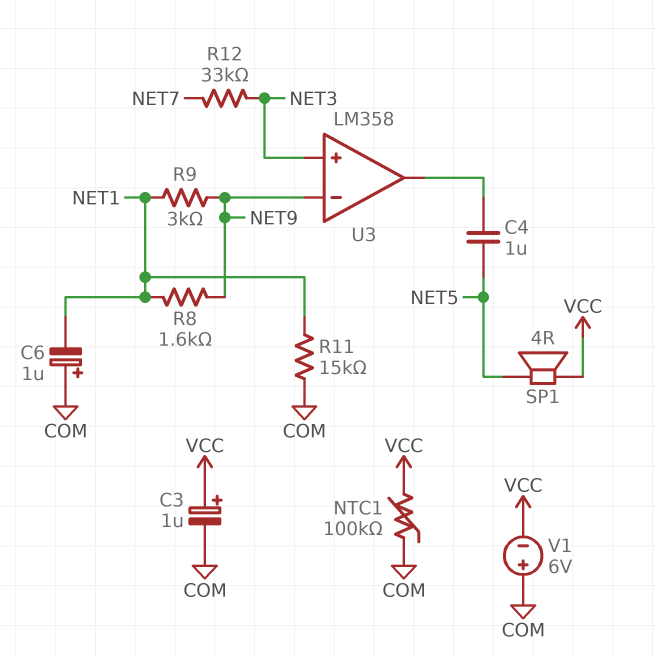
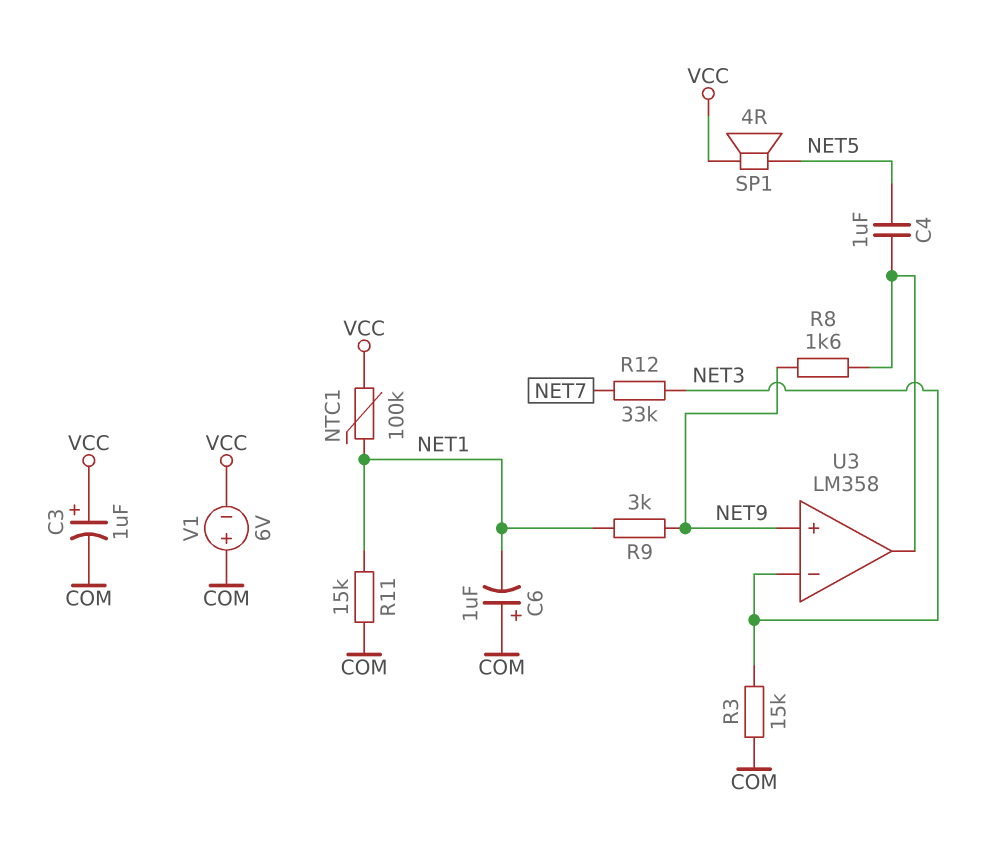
NTC1: 100k (COM, VCC) -> 100k (NET1, VCC)
R3: none -> 15k (COM, NET3)
R8: 1.6k (NET1, NET9) -> 1.6k (NET9, U3/out)
U3 pin in+: NET3 -> NET9
U3 pin in-: NET9 -> NET3

